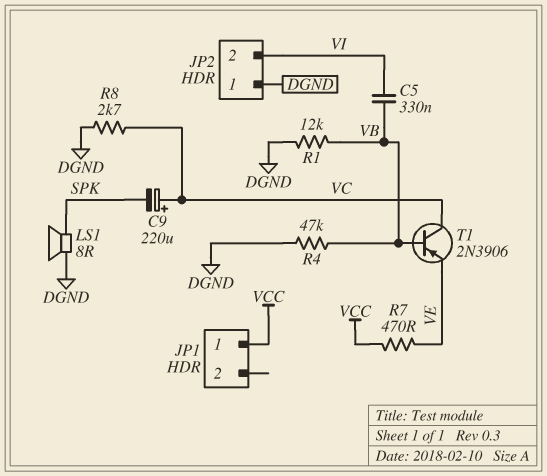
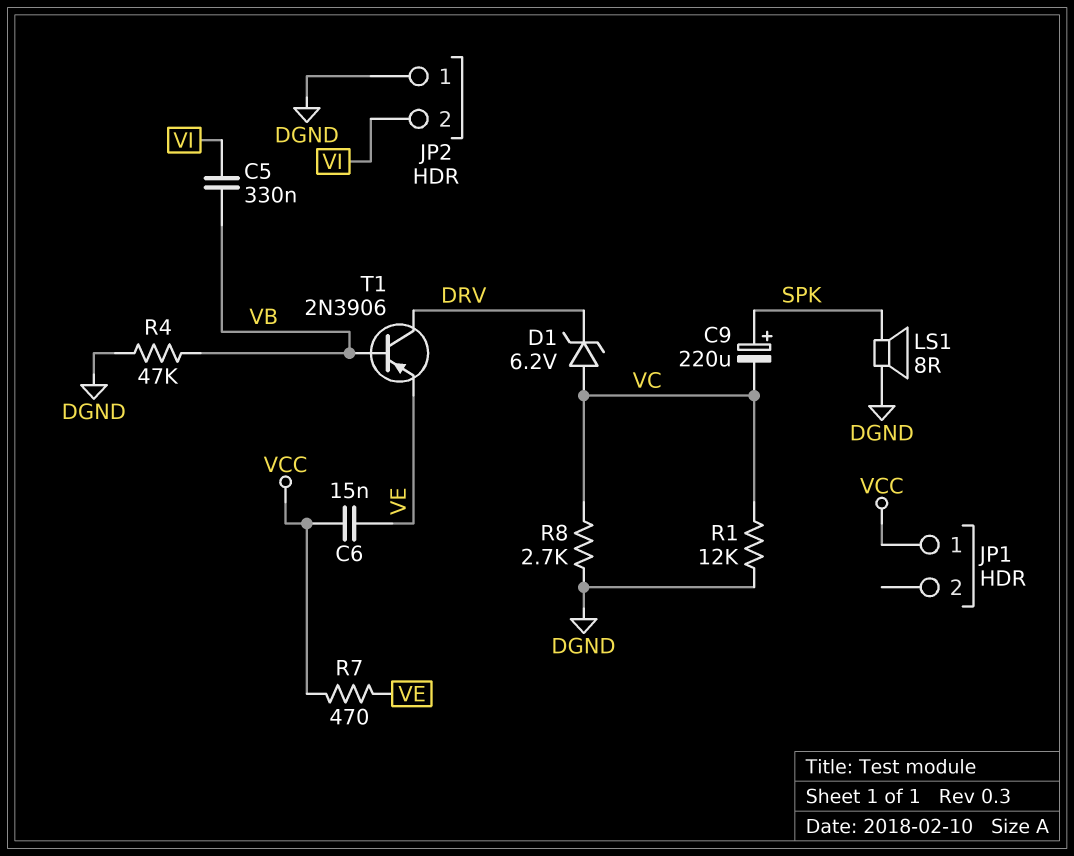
C6: none -> 15nF (VCC, VE)
C9: 220uF (plus VC, minus SPK) -> 220uF (plus SPK, minus VC)
D1: none -> zener 6.2V (A VC, K DRV)
R1: 12k (DGND, VB) -> 12k (DGND, VC)
T1: PNP 2N3906 (B VB, C VC, E VE) -> PNP 2N3906 (B VB, C DRV, E VE)

